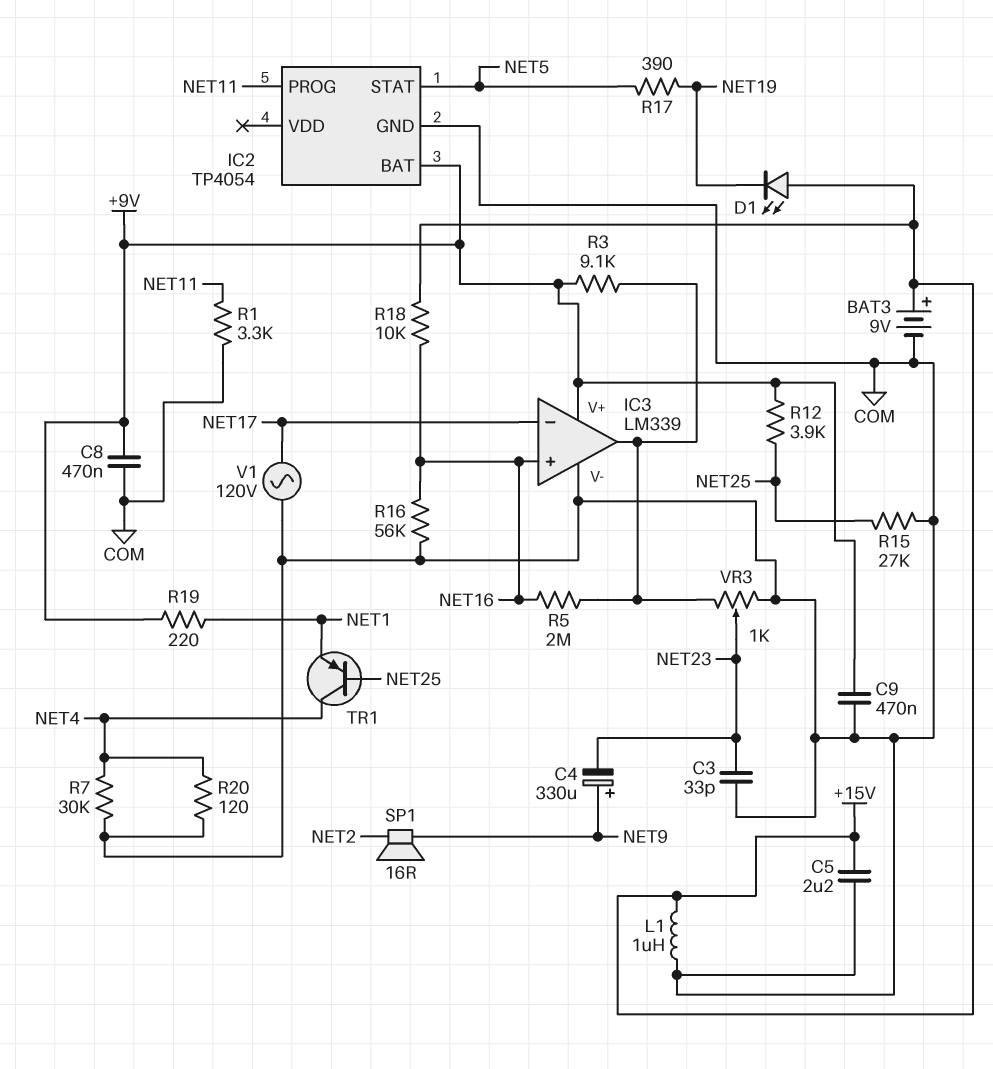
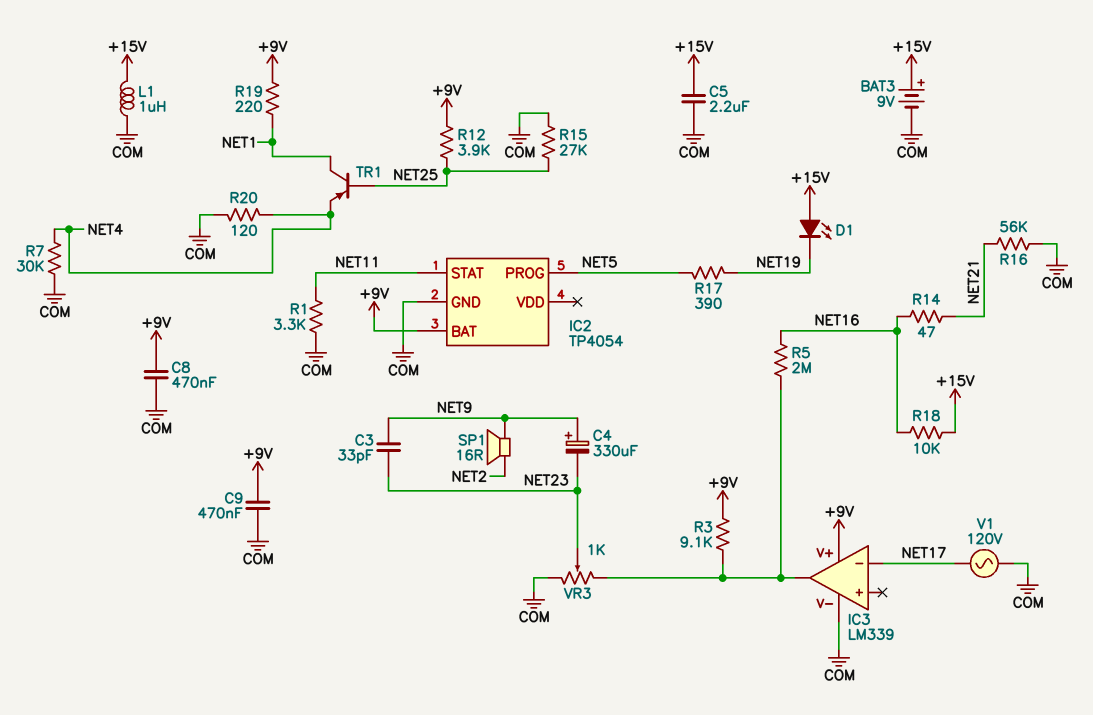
C3: 33pF (COM, NET23) -> 33pF (NET9, NET23)
IC2 pin PROG: NET11 -> NET5
IC2 pin STAT: NET5 -> NET11
IC3 pin in+: NET16 -> none
R14: none -> 47 (NET16, NET21)
R16: 56k (COM, NET16) -> 56k (COM, NET21)
TR1: PNP (B NET25, C NET4, E NET1) -> PNP (B NET25, C NET1, E NET4)

